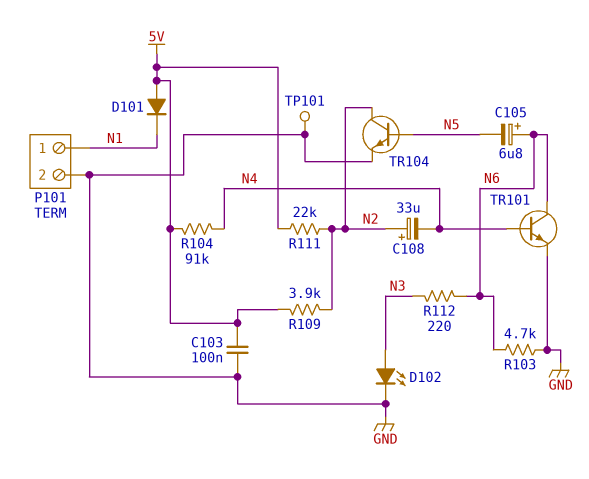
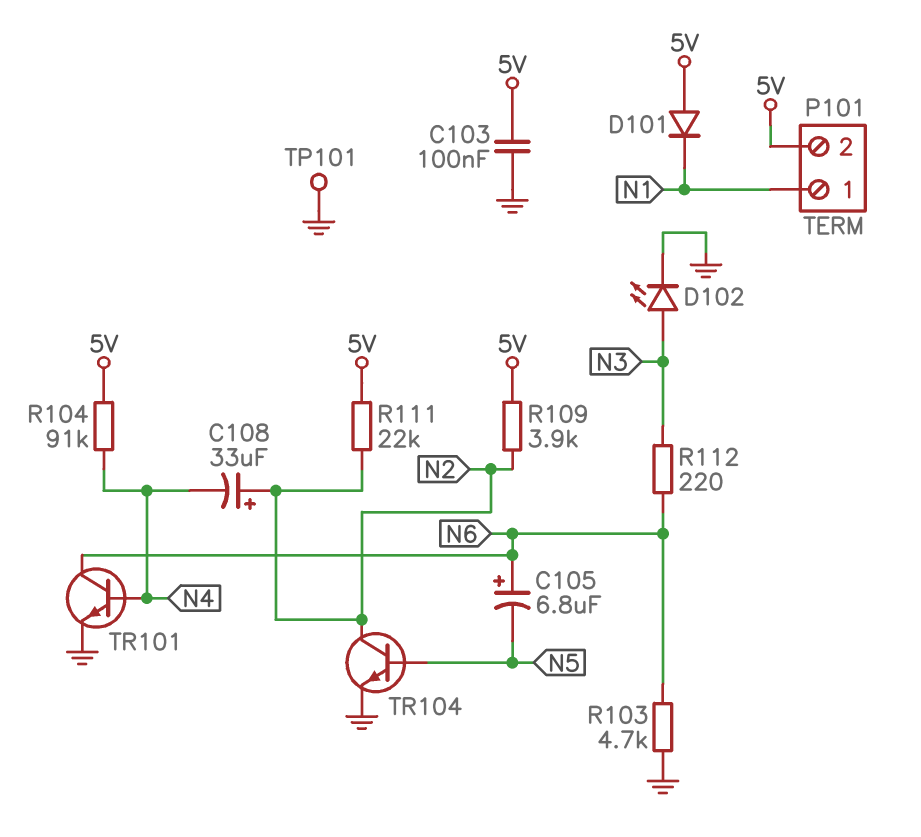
P101 pin 2: GND -> 5V

